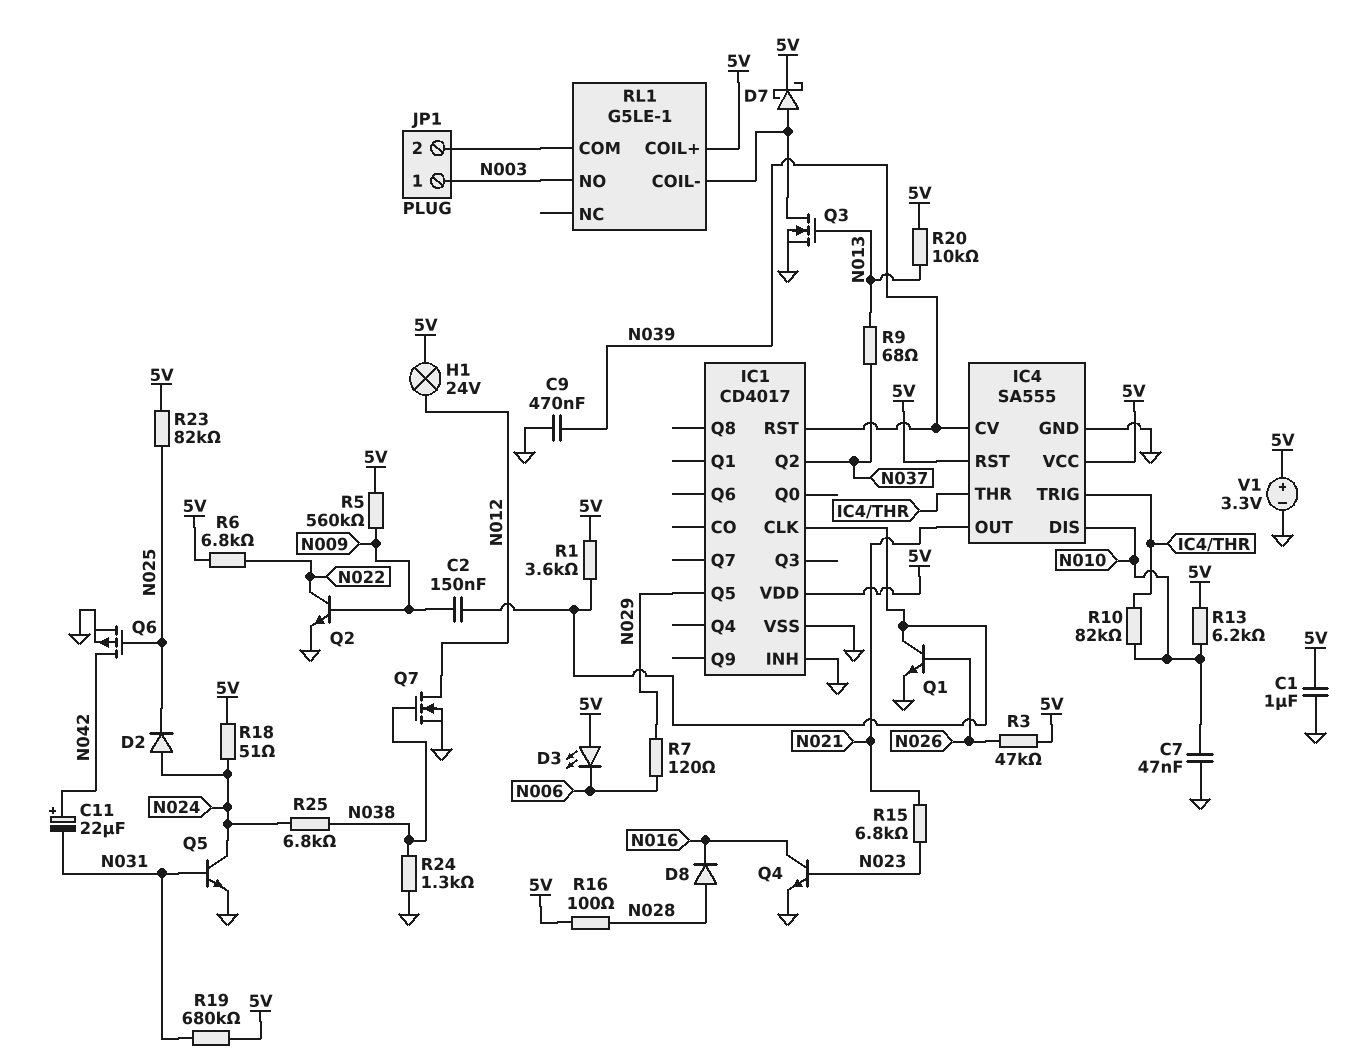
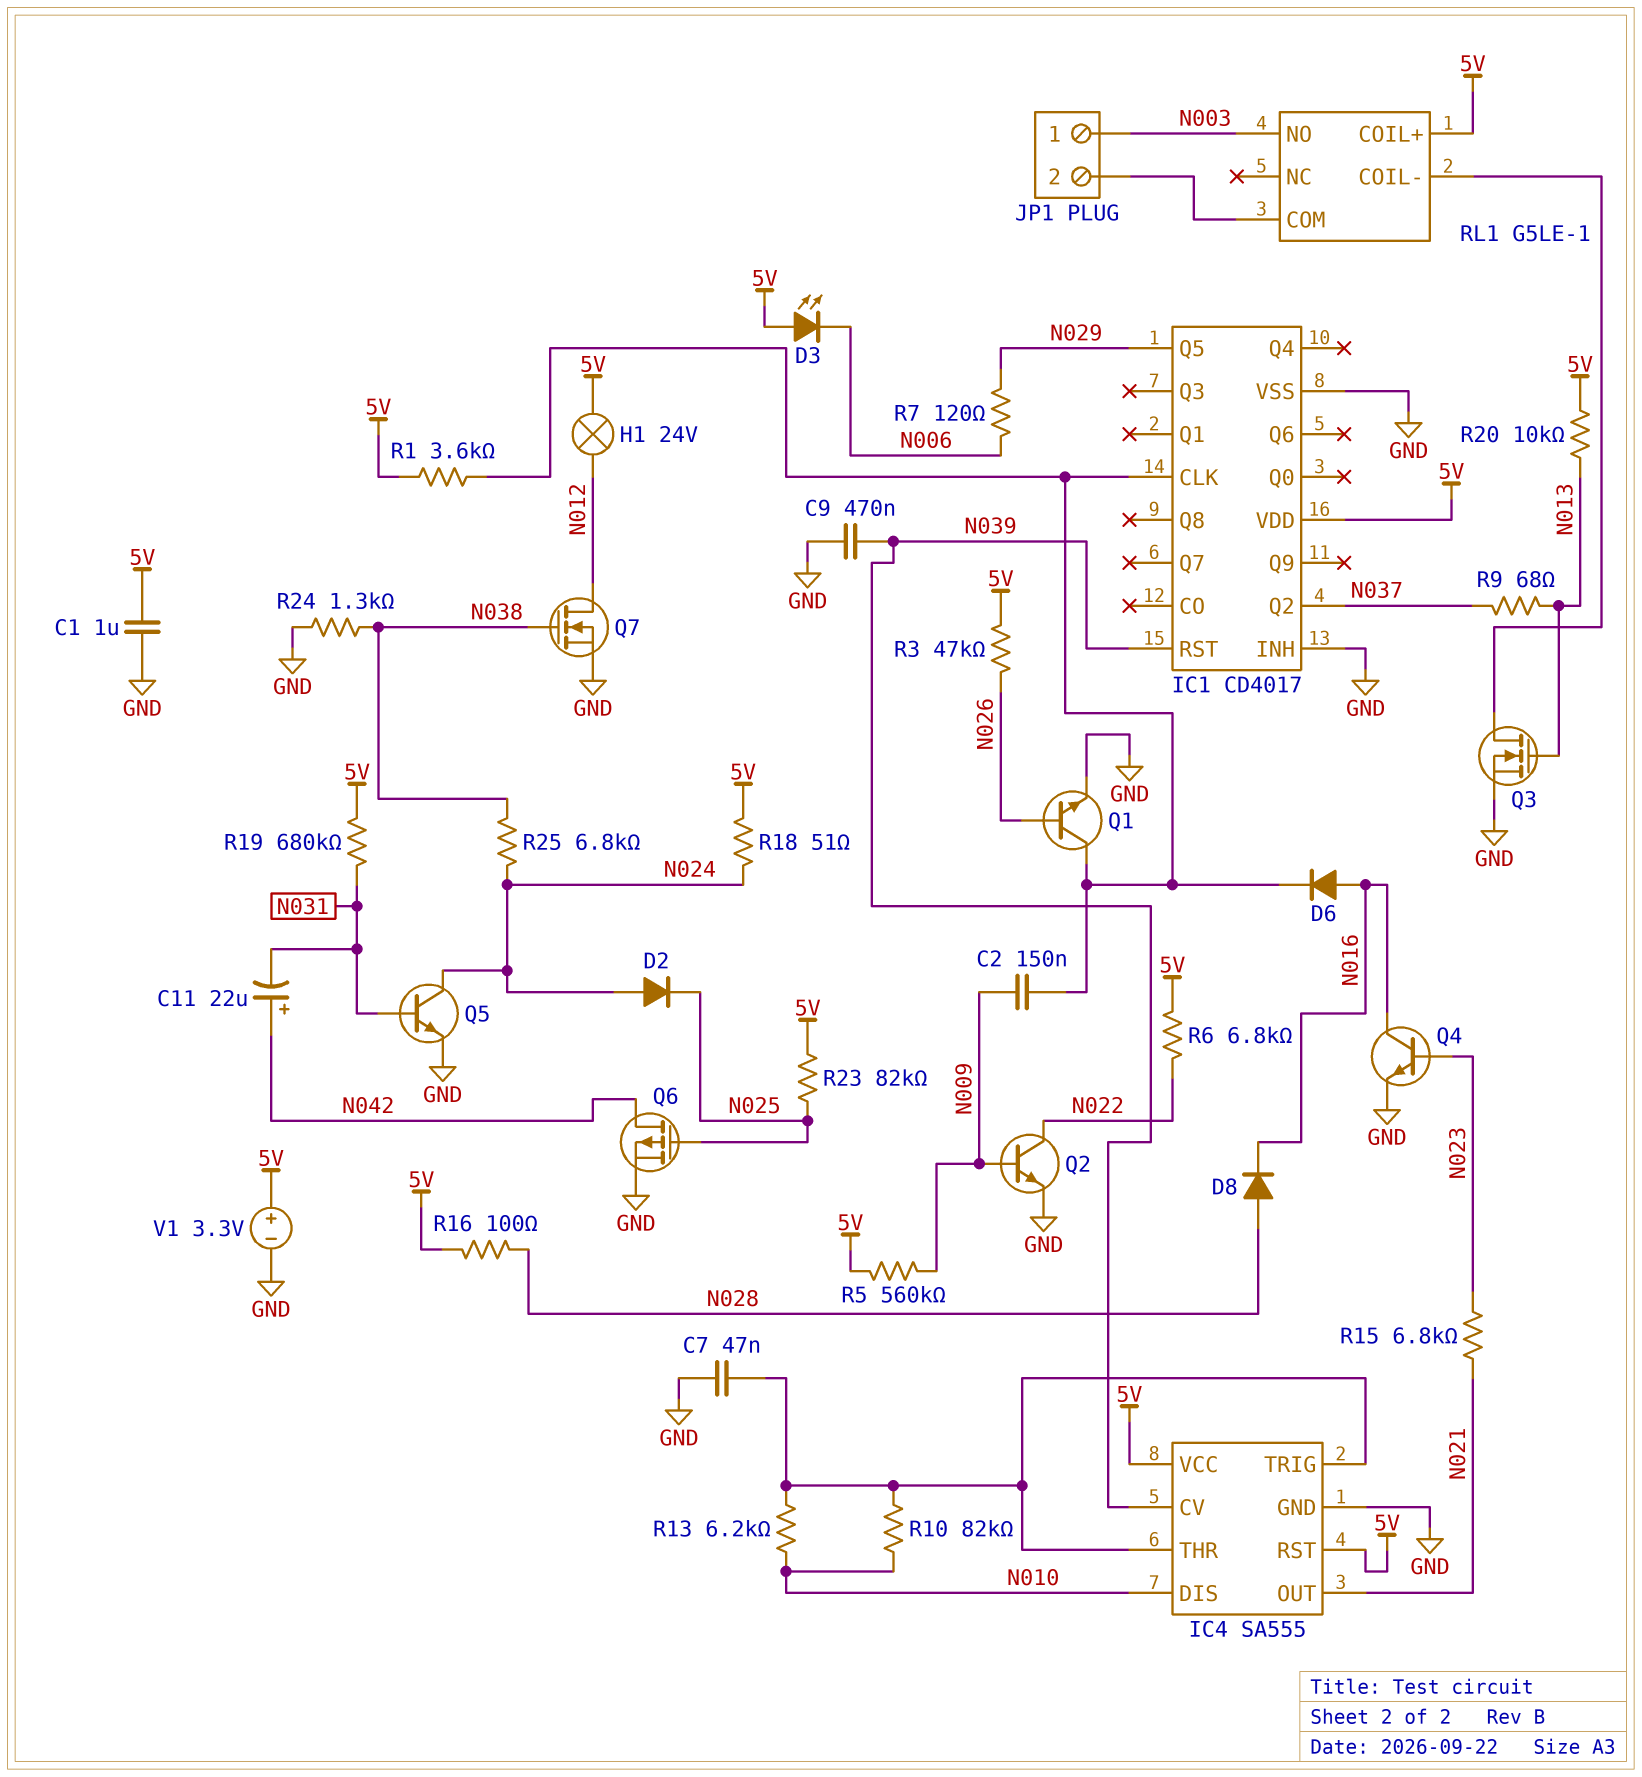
C7: 47nF (GND, N010) -> 47nF (GND, IC4/THR)
D6: none -> diode (A N016, K IC1/CLK)
D7: schottky (A RL1/COIL-, K 5V) -> none
R13: 6.2k (5V, N010) -> 6.2k (IC4/THR, N010)

